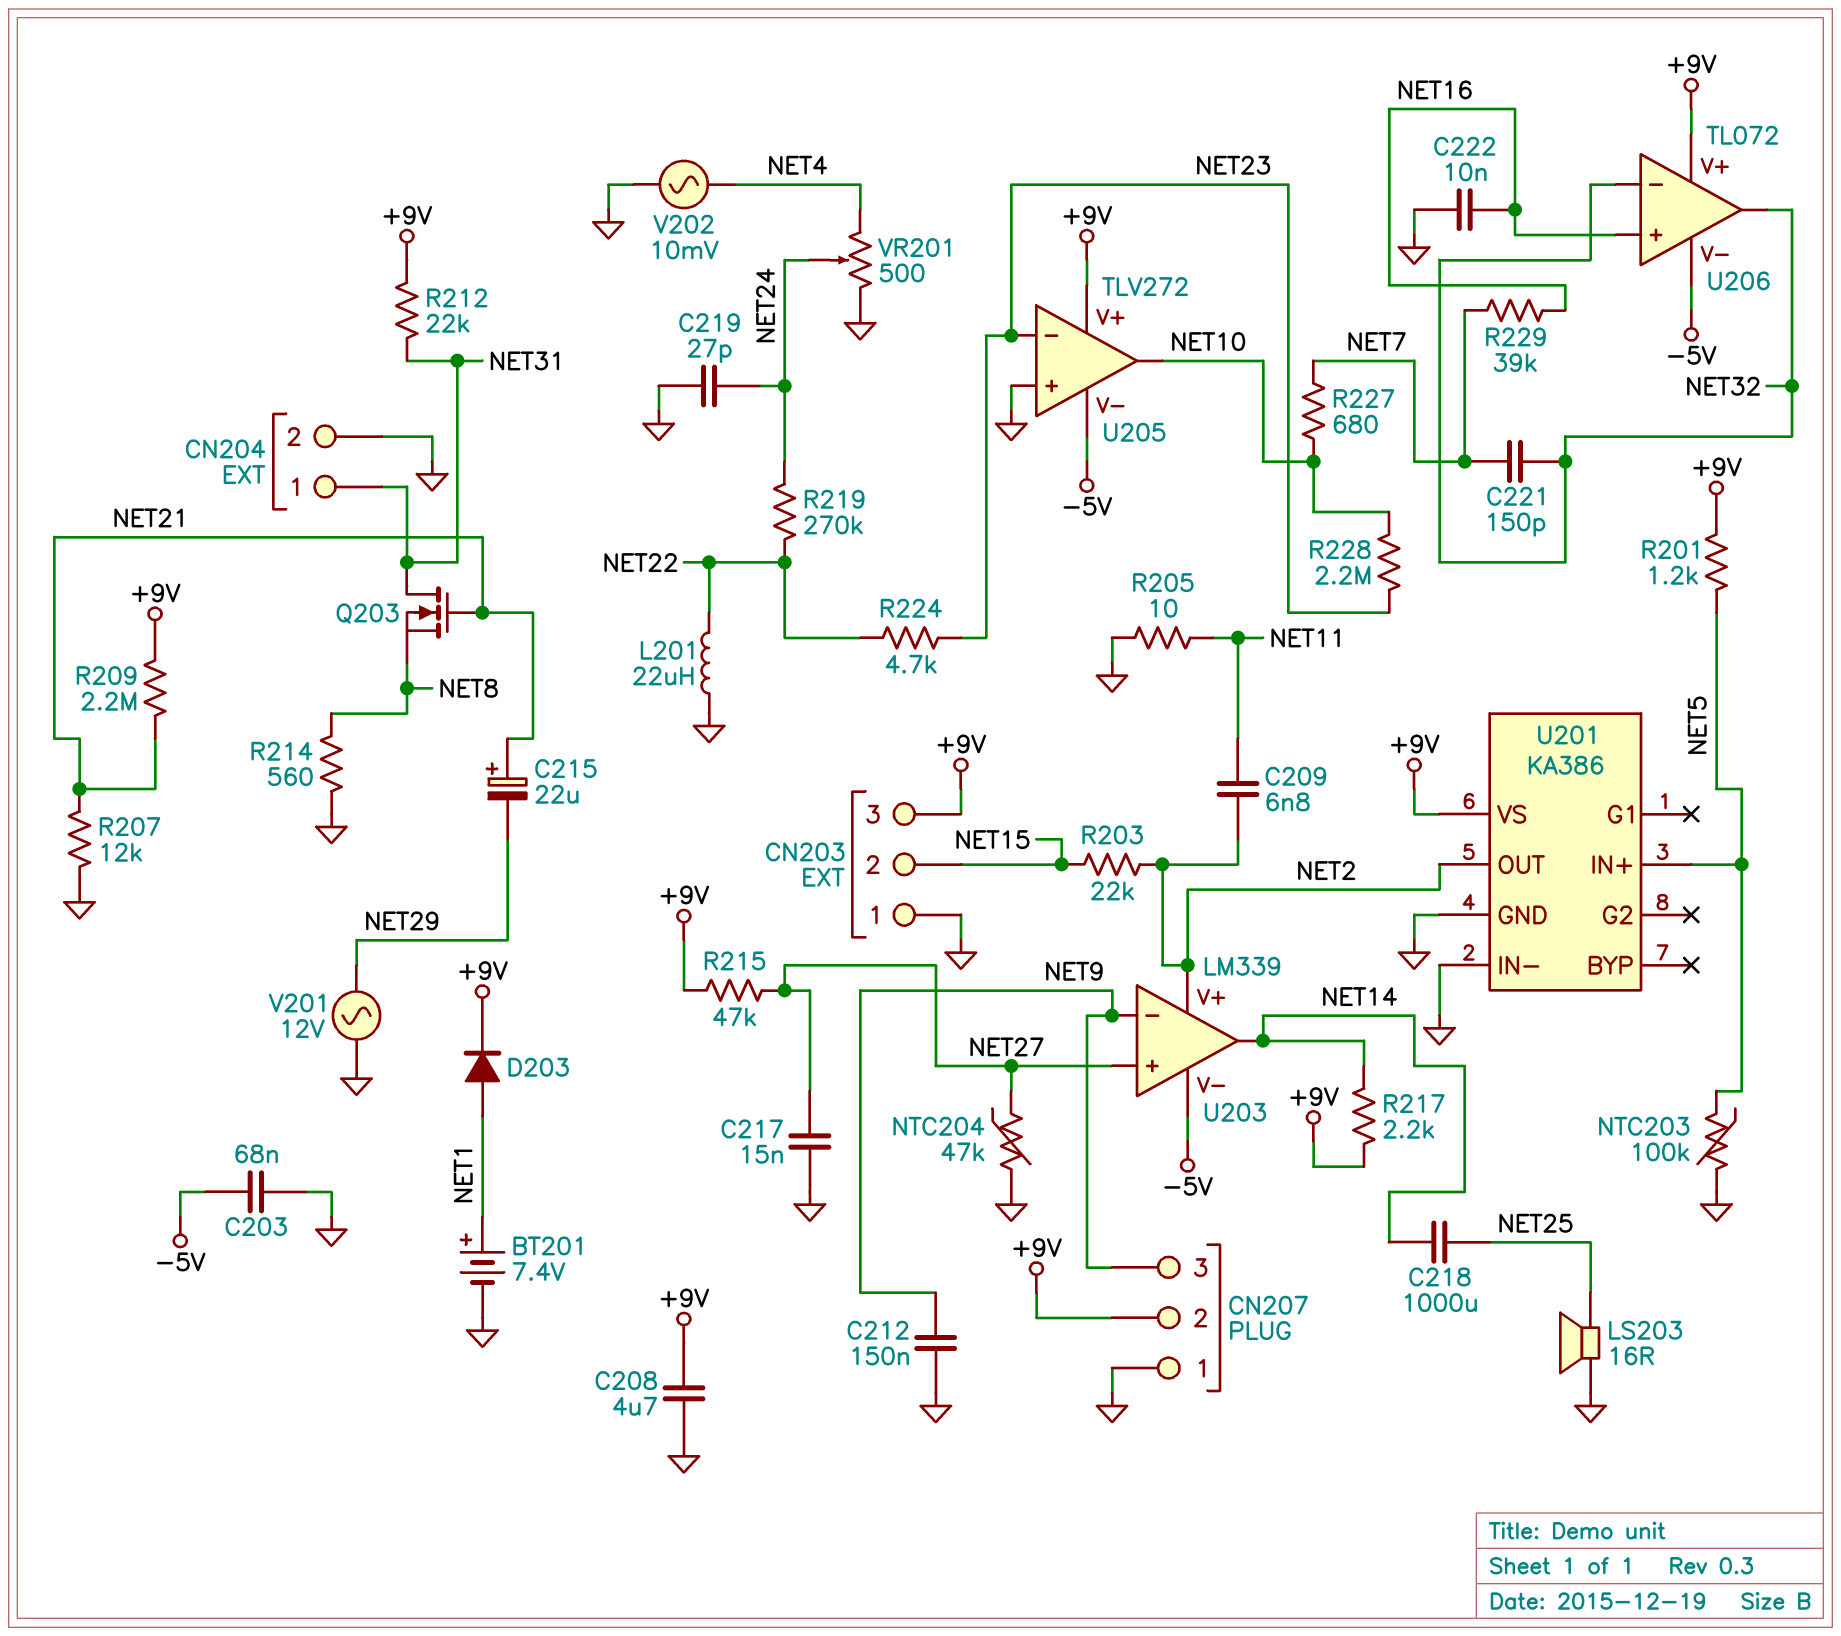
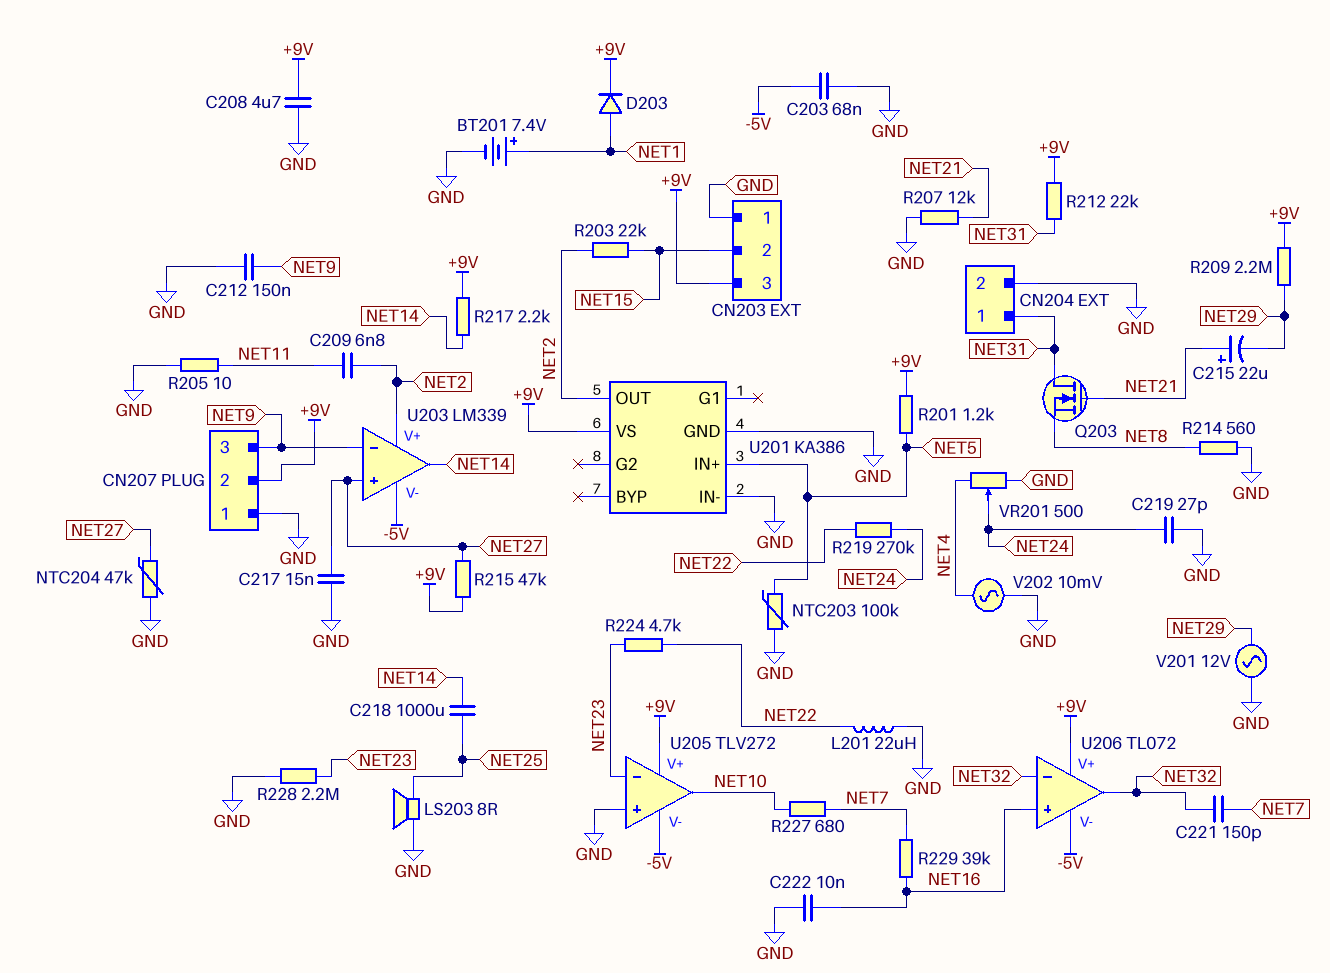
LS203: speaker 16R (GND, NET25) -> speaker 8R (GND, NET25)
R209: 2.2M (+9V, NET21) -> 2.2M (+9V, NET29)
R228: 2.2M (NET10, NET23) -> 2.2M (GND, NET23)

